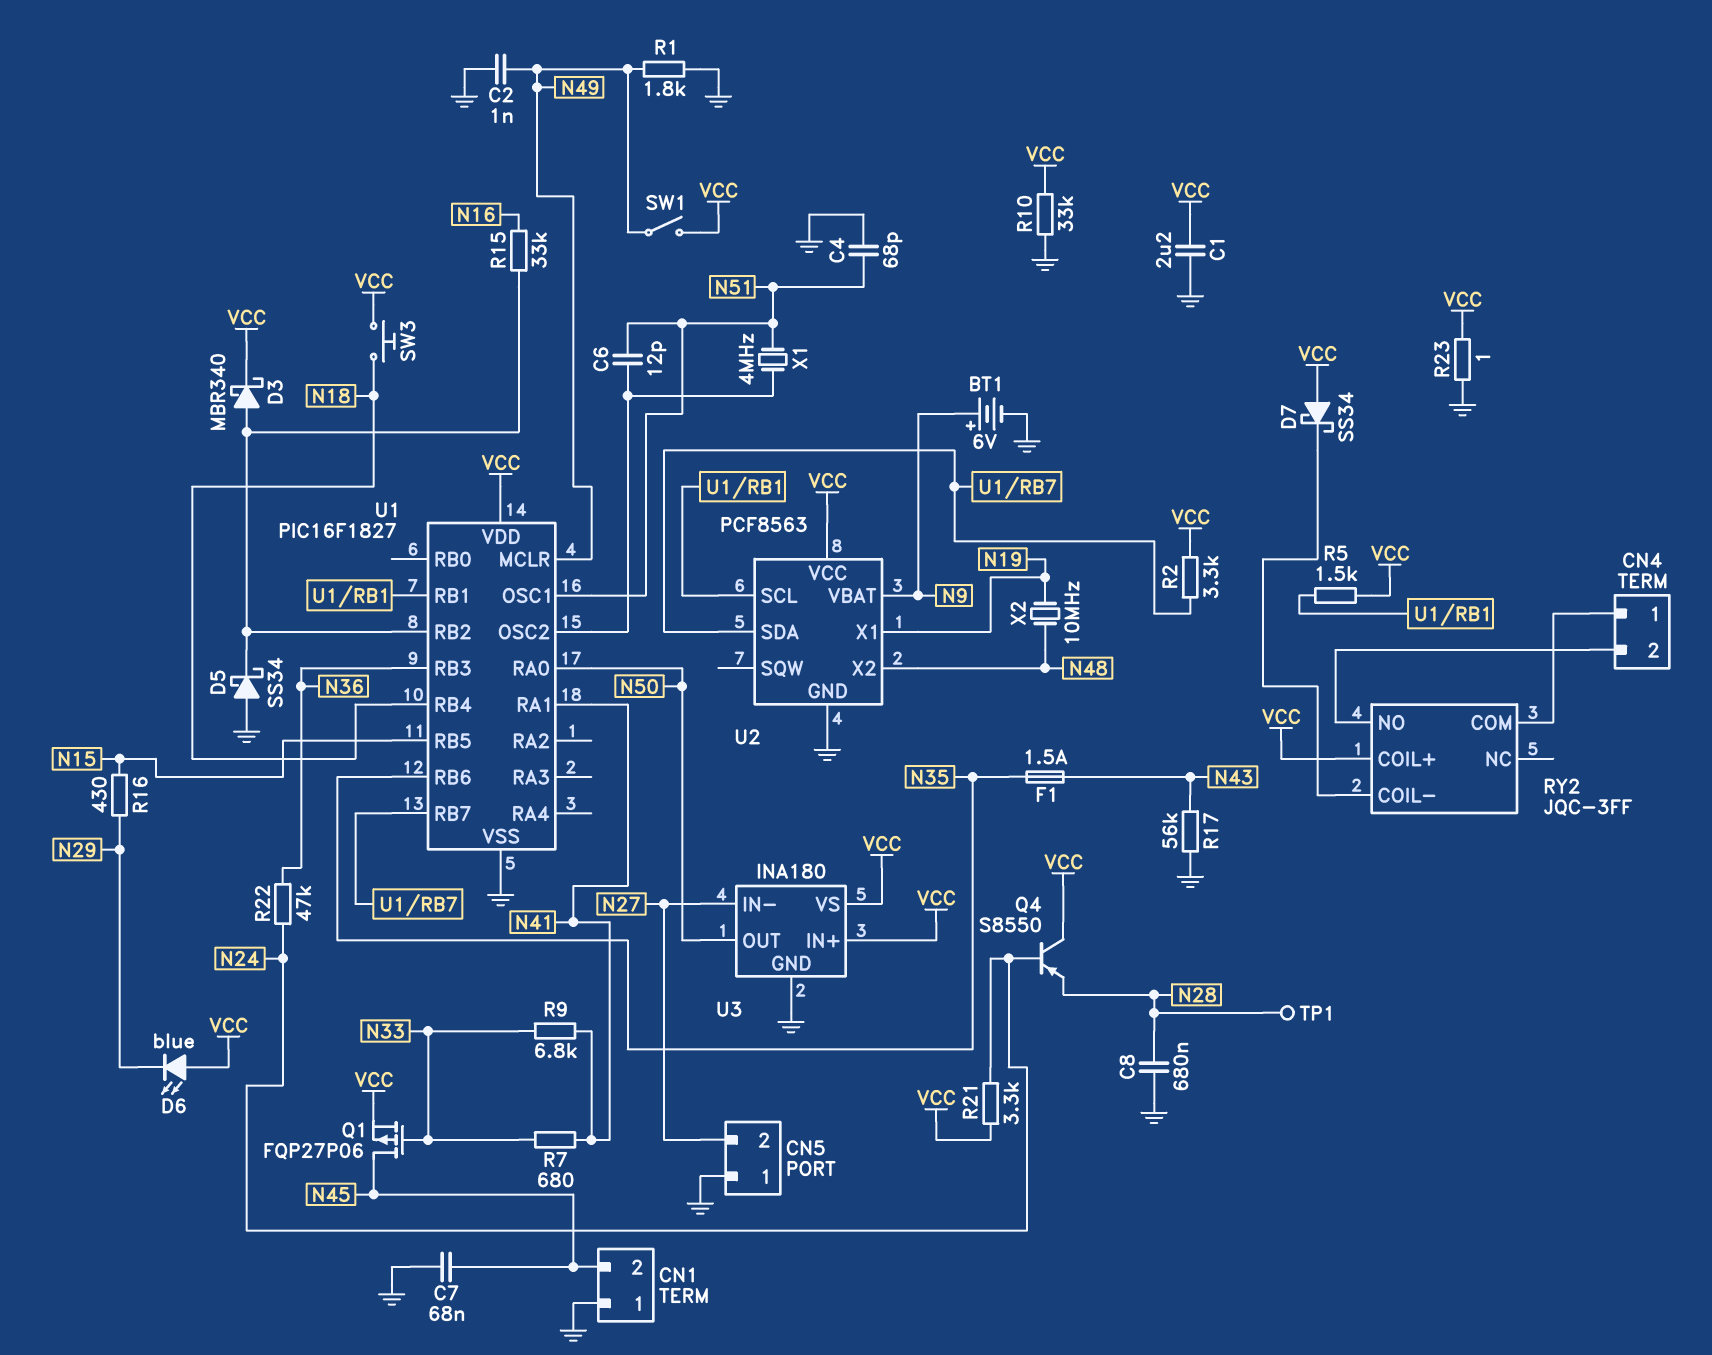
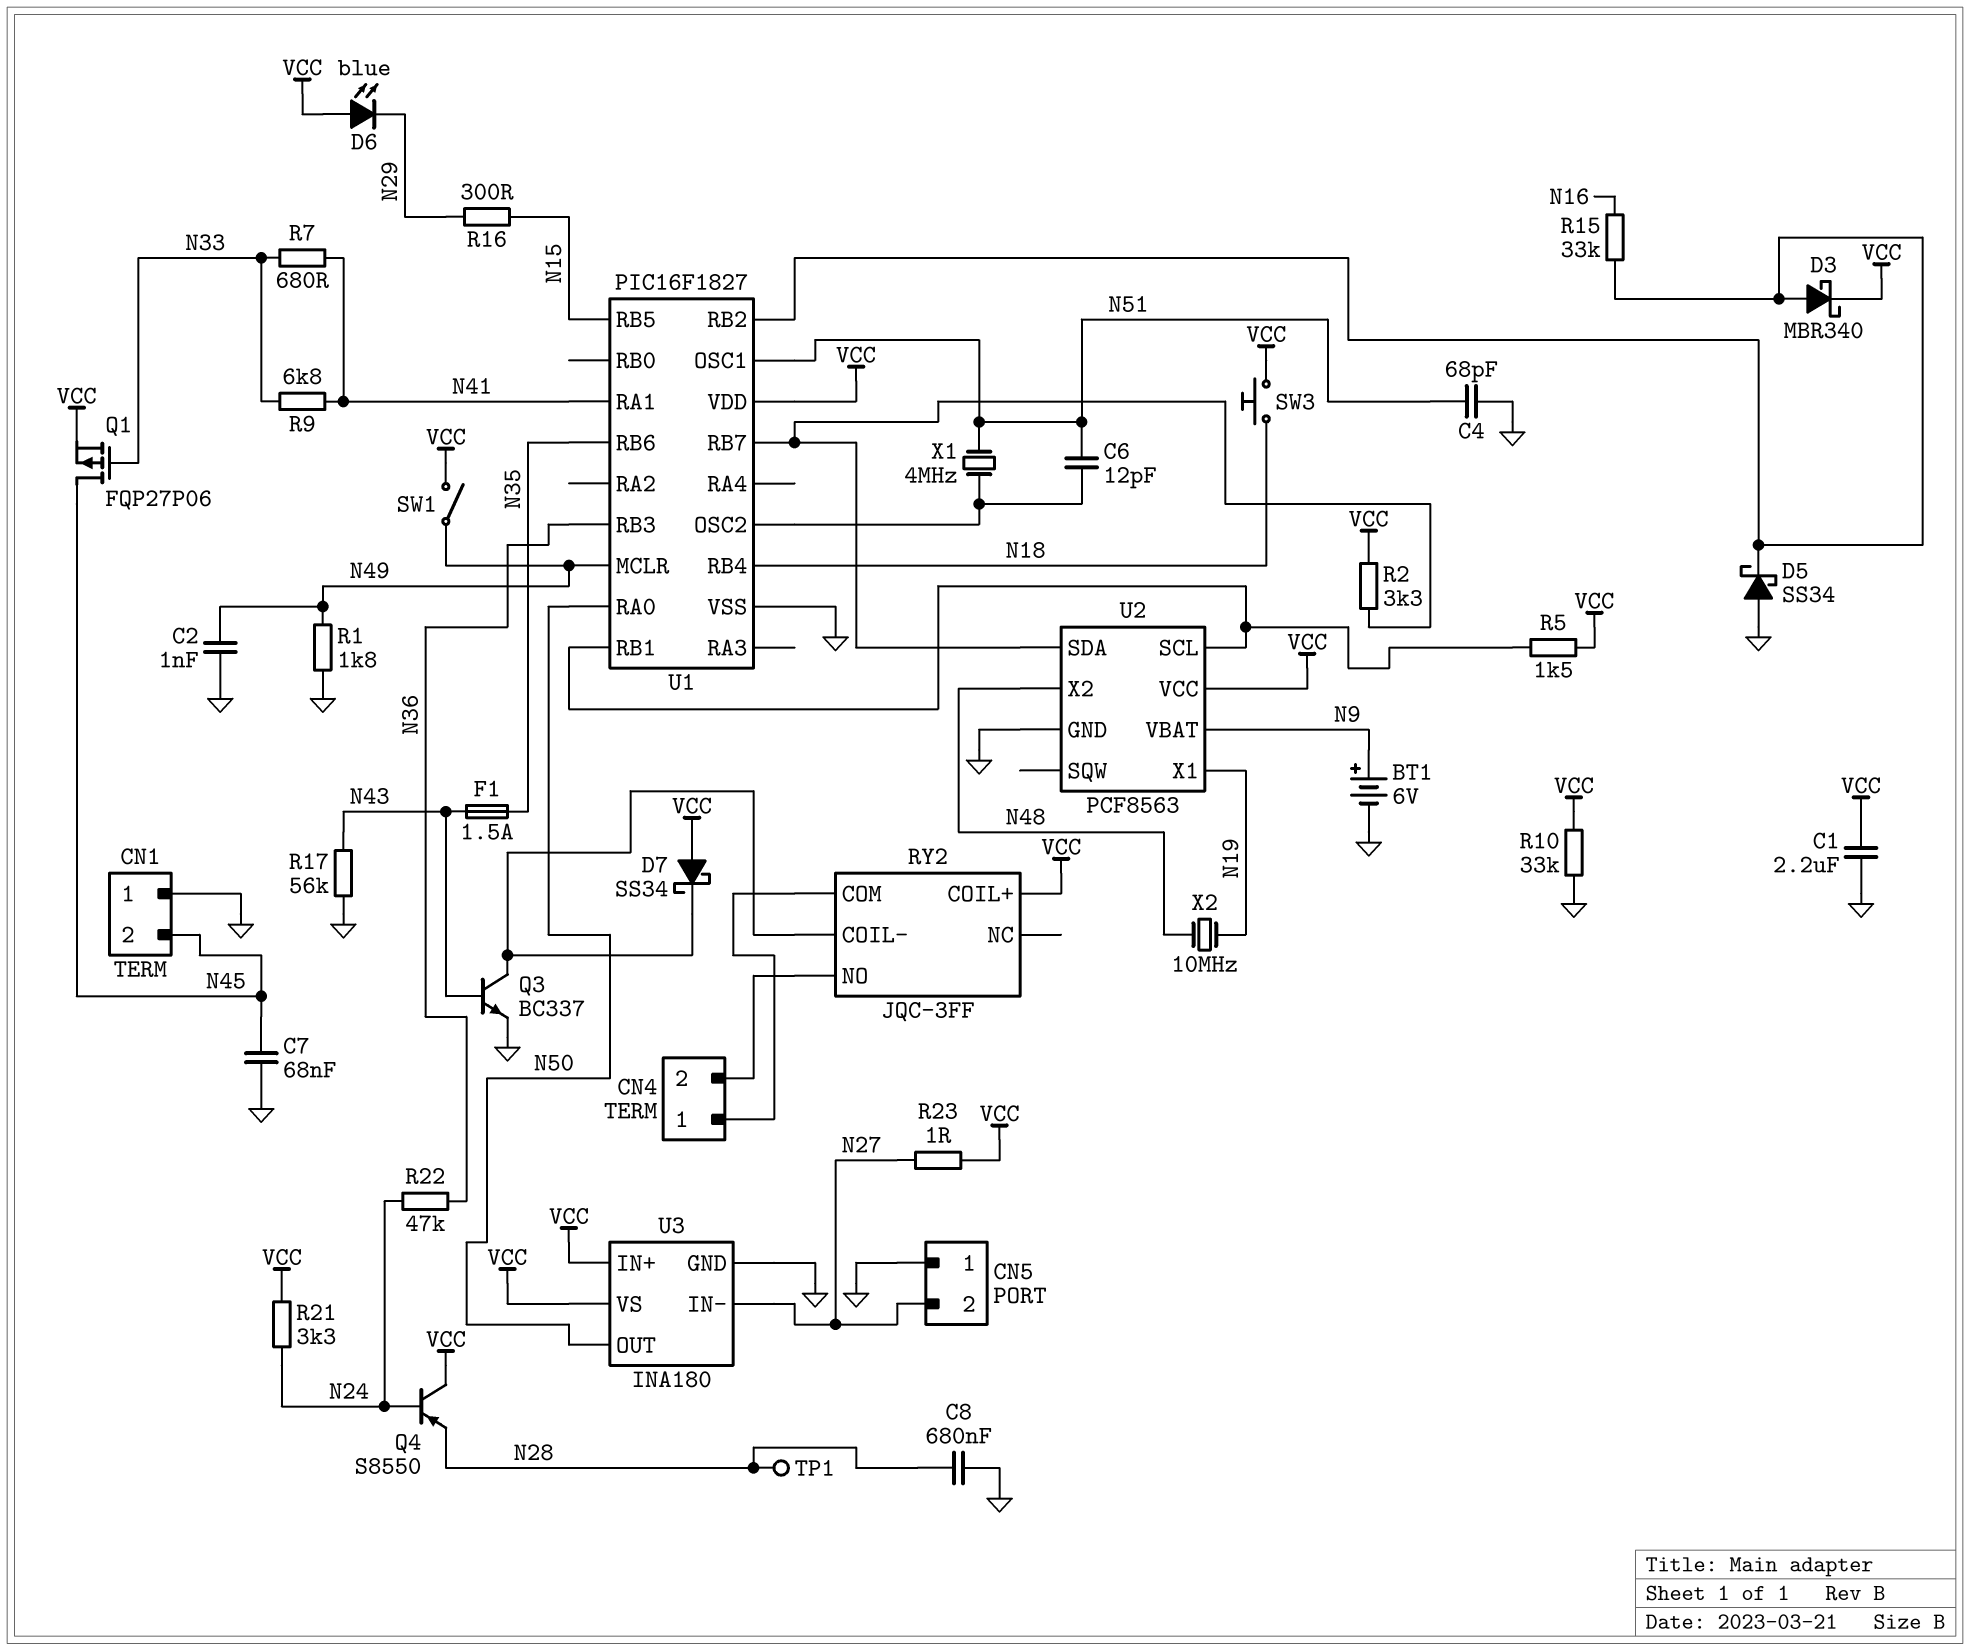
Q3: none -> NPN BC337 (B N43, C RY2/COIL-, E GND)
R16: 430 (N15, N29) -> 300 (N15, N29)
R23: 1 (GND, VCC) -> 1 (N27, VCC)

